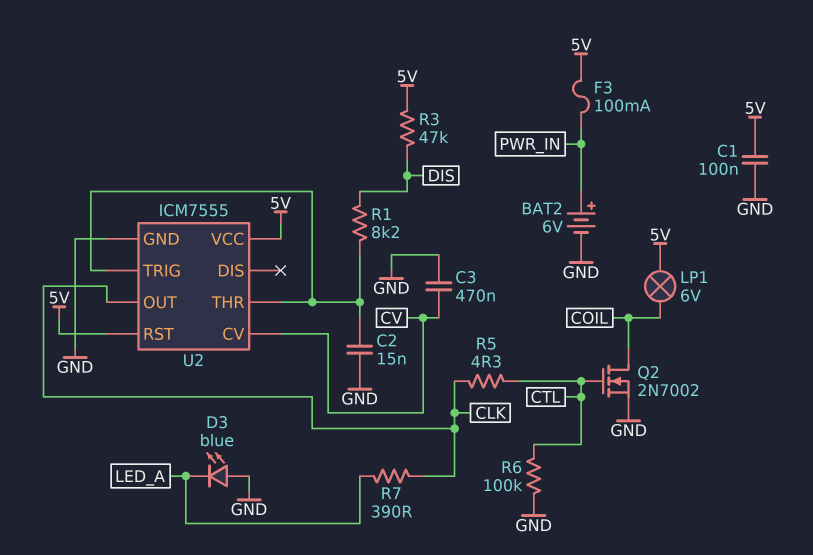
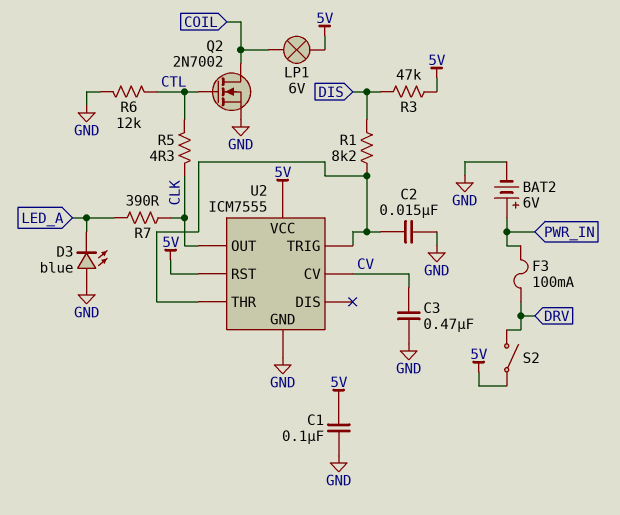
F3: 100mA (5V, PWR_IN) -> 100mA (DRV, PWR_IN)
R6: 100k (CTL, GND) -> 12k (CTL, GND)
S2: none -> switch (5V, DRV)

